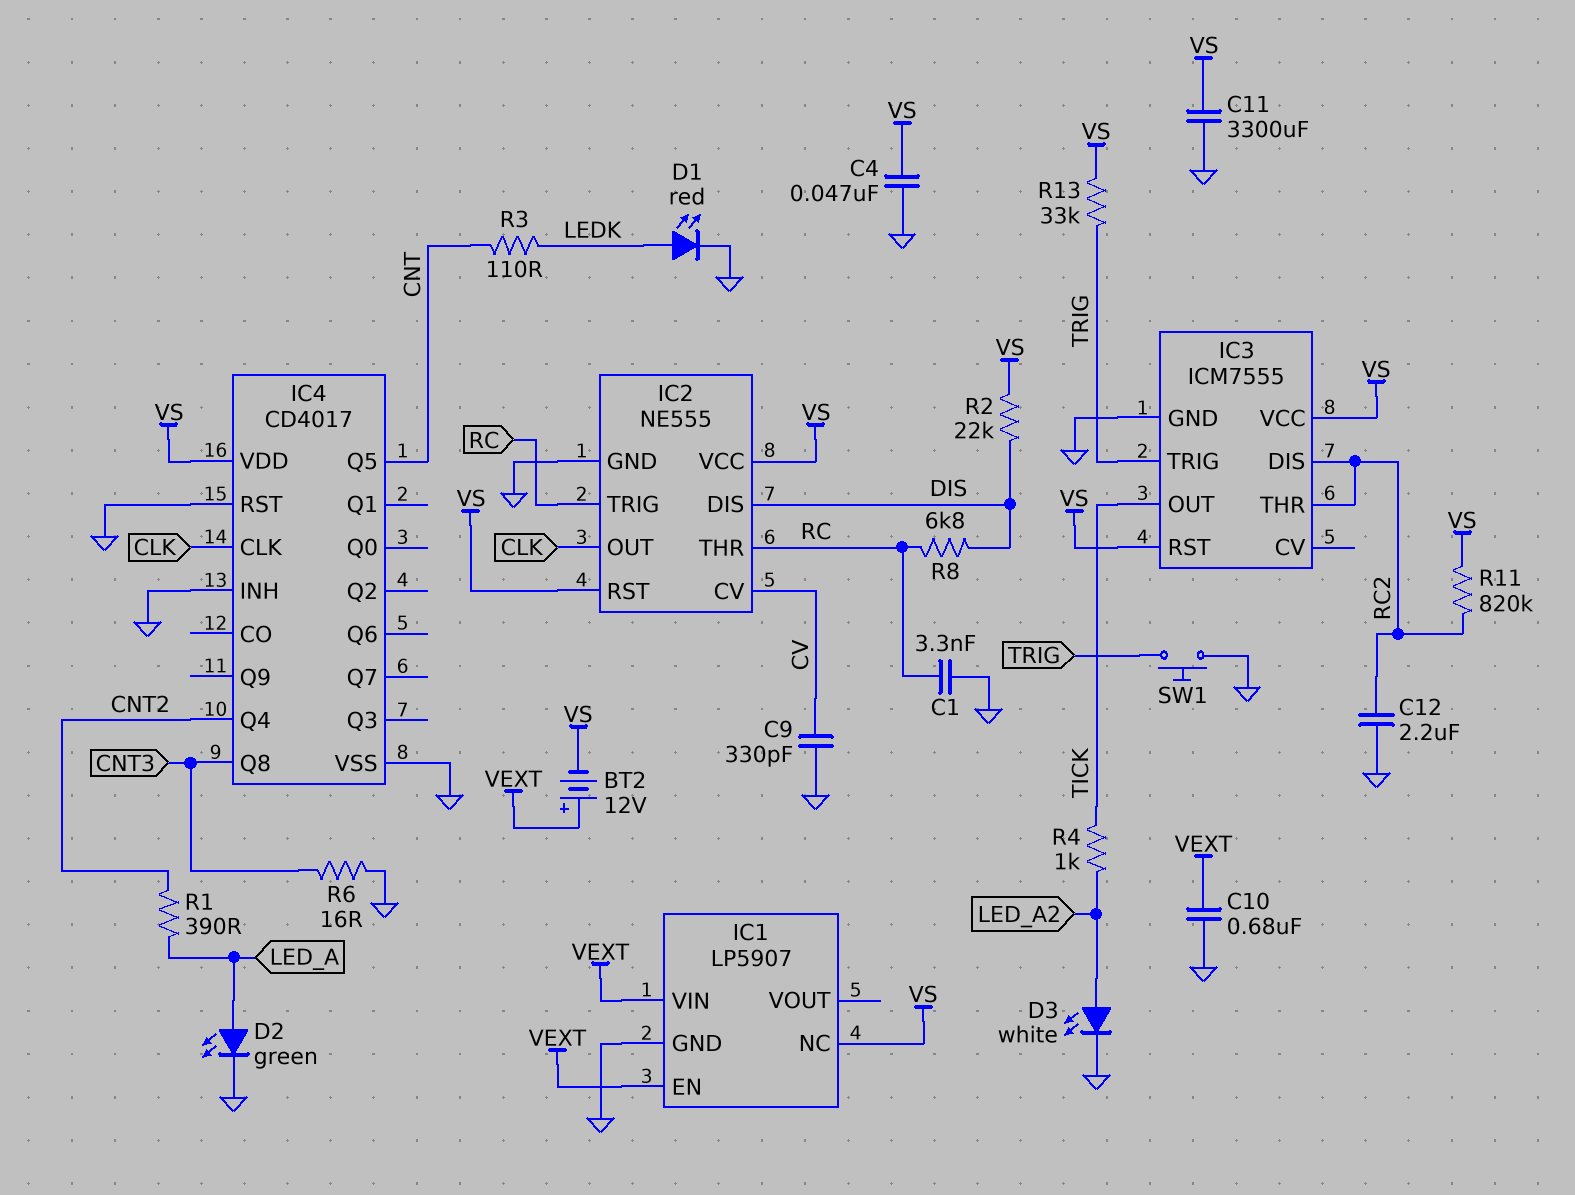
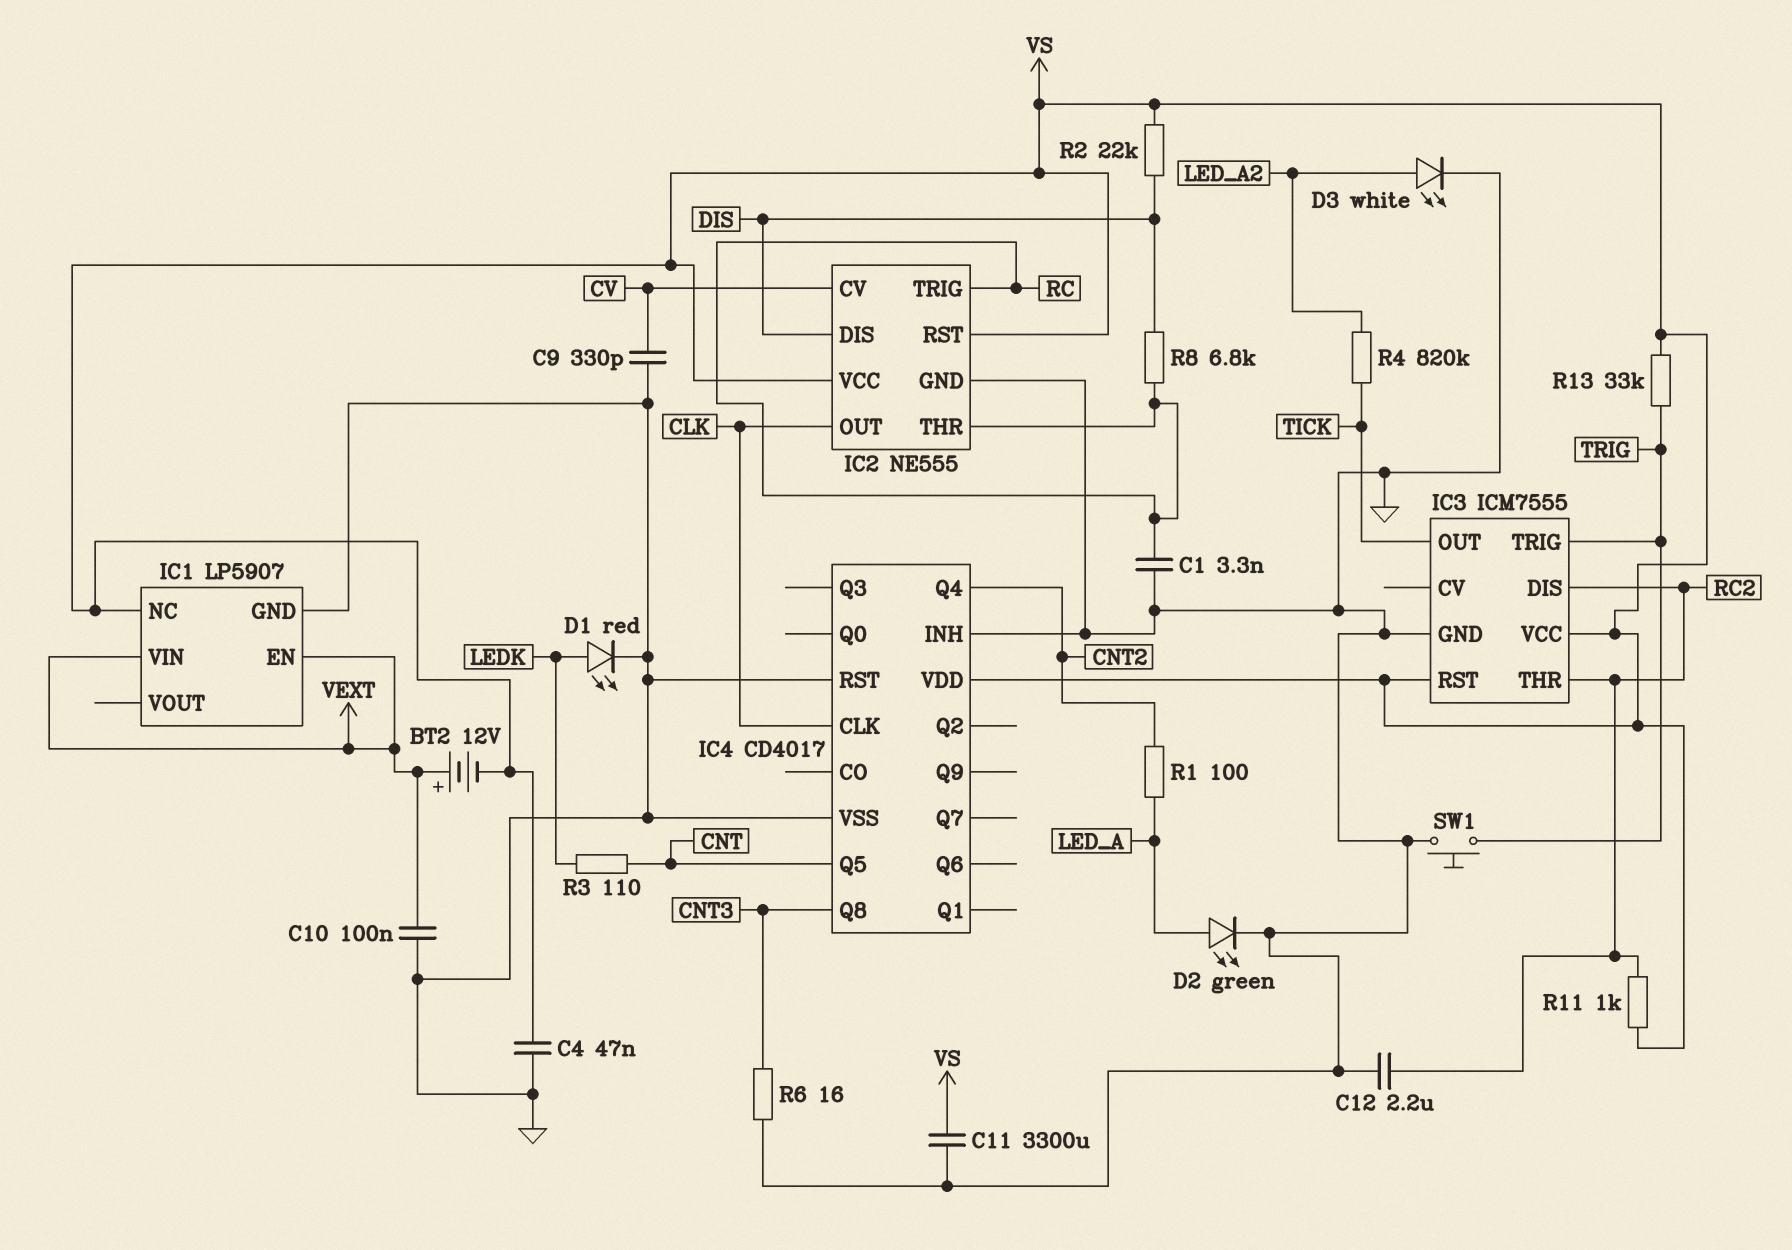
C10: 680nF (GND, VEXT) -> 100nF (GND, VEXT)
R1: 390 (CNT2, LED_A) -> 100 (CNT2, LED_A)
R4: 1k (LED_A2, TICK) -> 820k (LED_A2, TICK)
R11: 820k (RC2, VS) -> 1k (RC2, VS)

